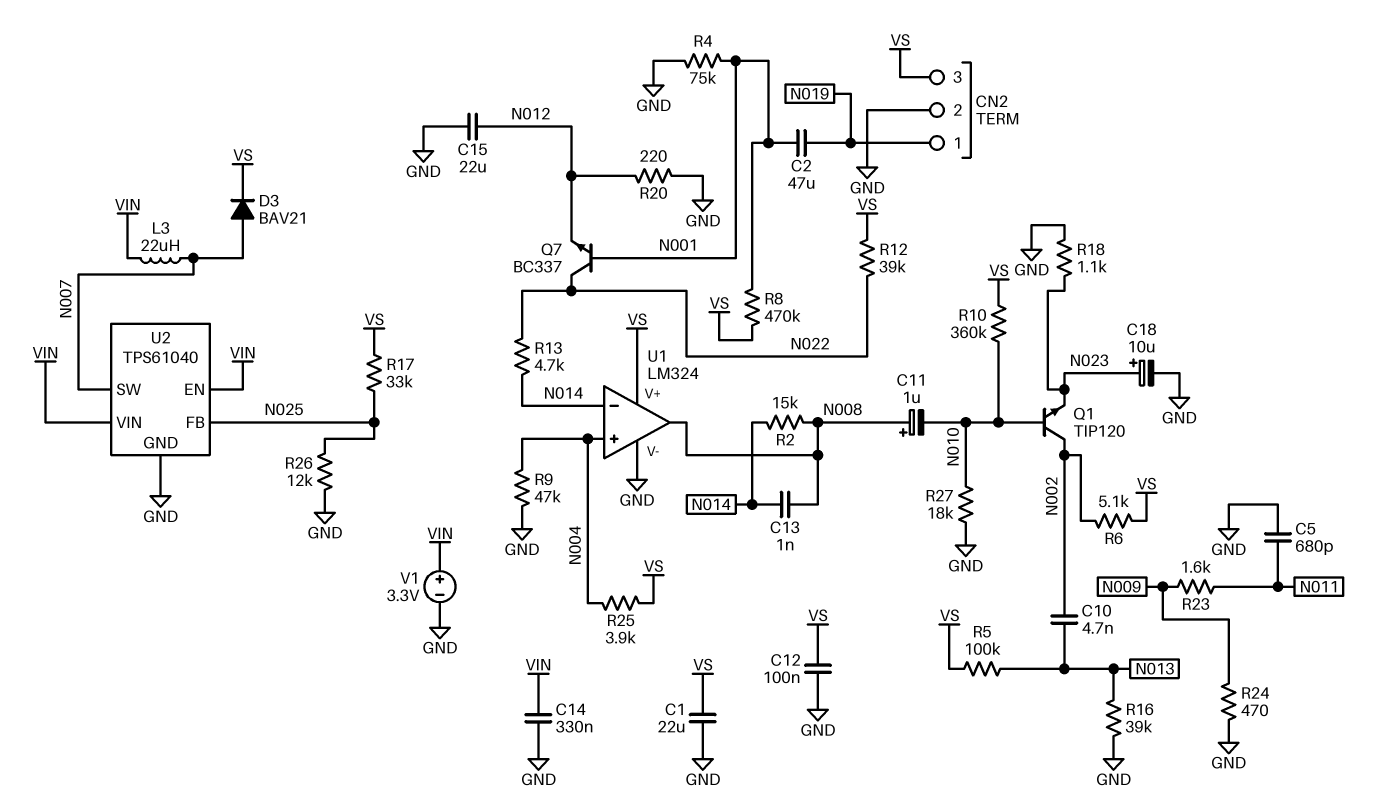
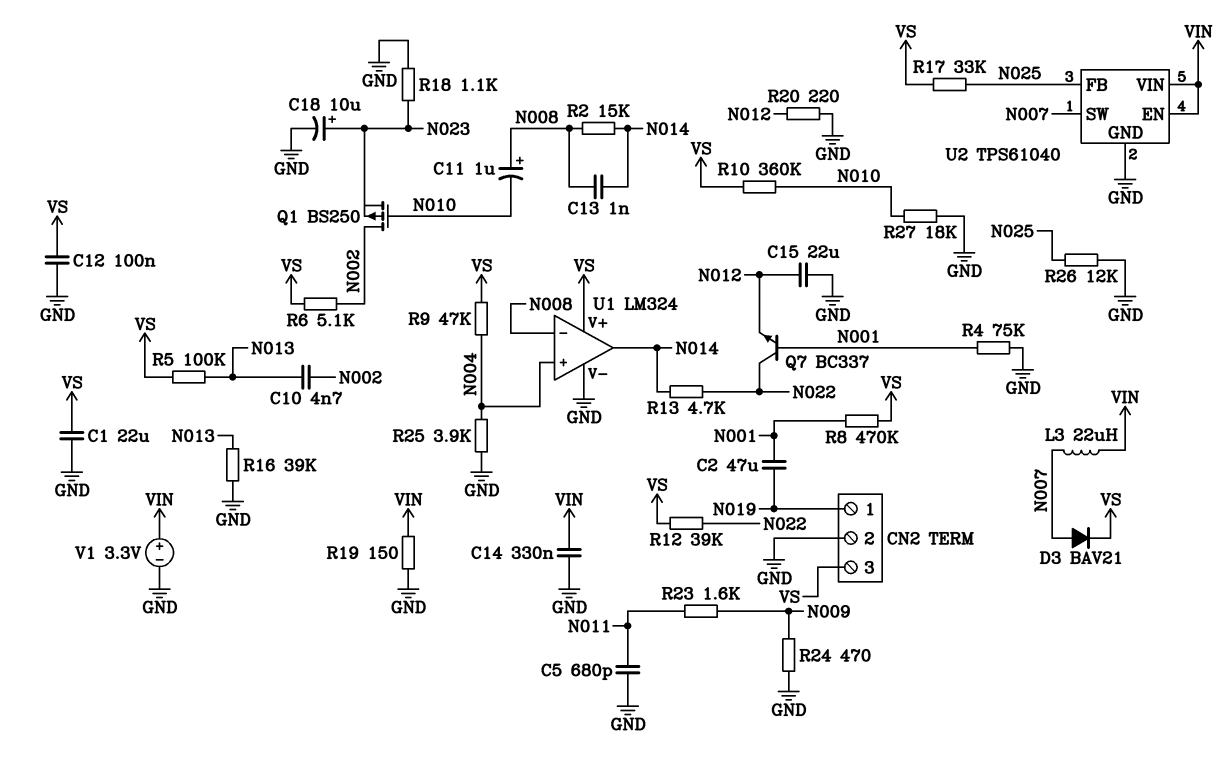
Q1: NPN TIP120 (B N010, C N002, E N023) -> PMOS BS250 (G N010, D N002, S N023)
R9: 47k (GND, N004) -> 47k (N004, VS)
R19: none -> 150 (GND, VIN)
R25: 3.9k (N004, VS) -> 3.9k (GND, N004)
U1 pin in-: N014 -> N008
U1 pin out: N008 -> N014

